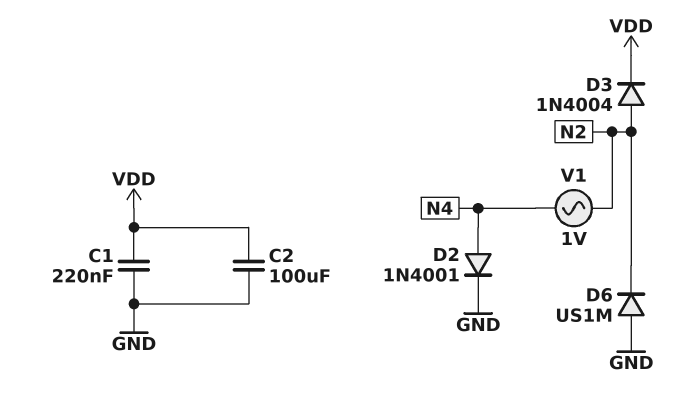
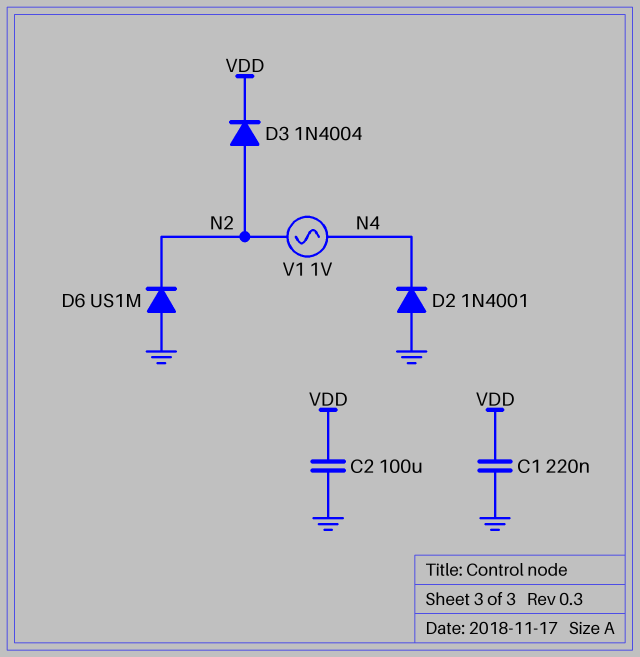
D2: diode 1N4001 (A N4, K GND) -> diode 1N4001 (A GND, K N4)

